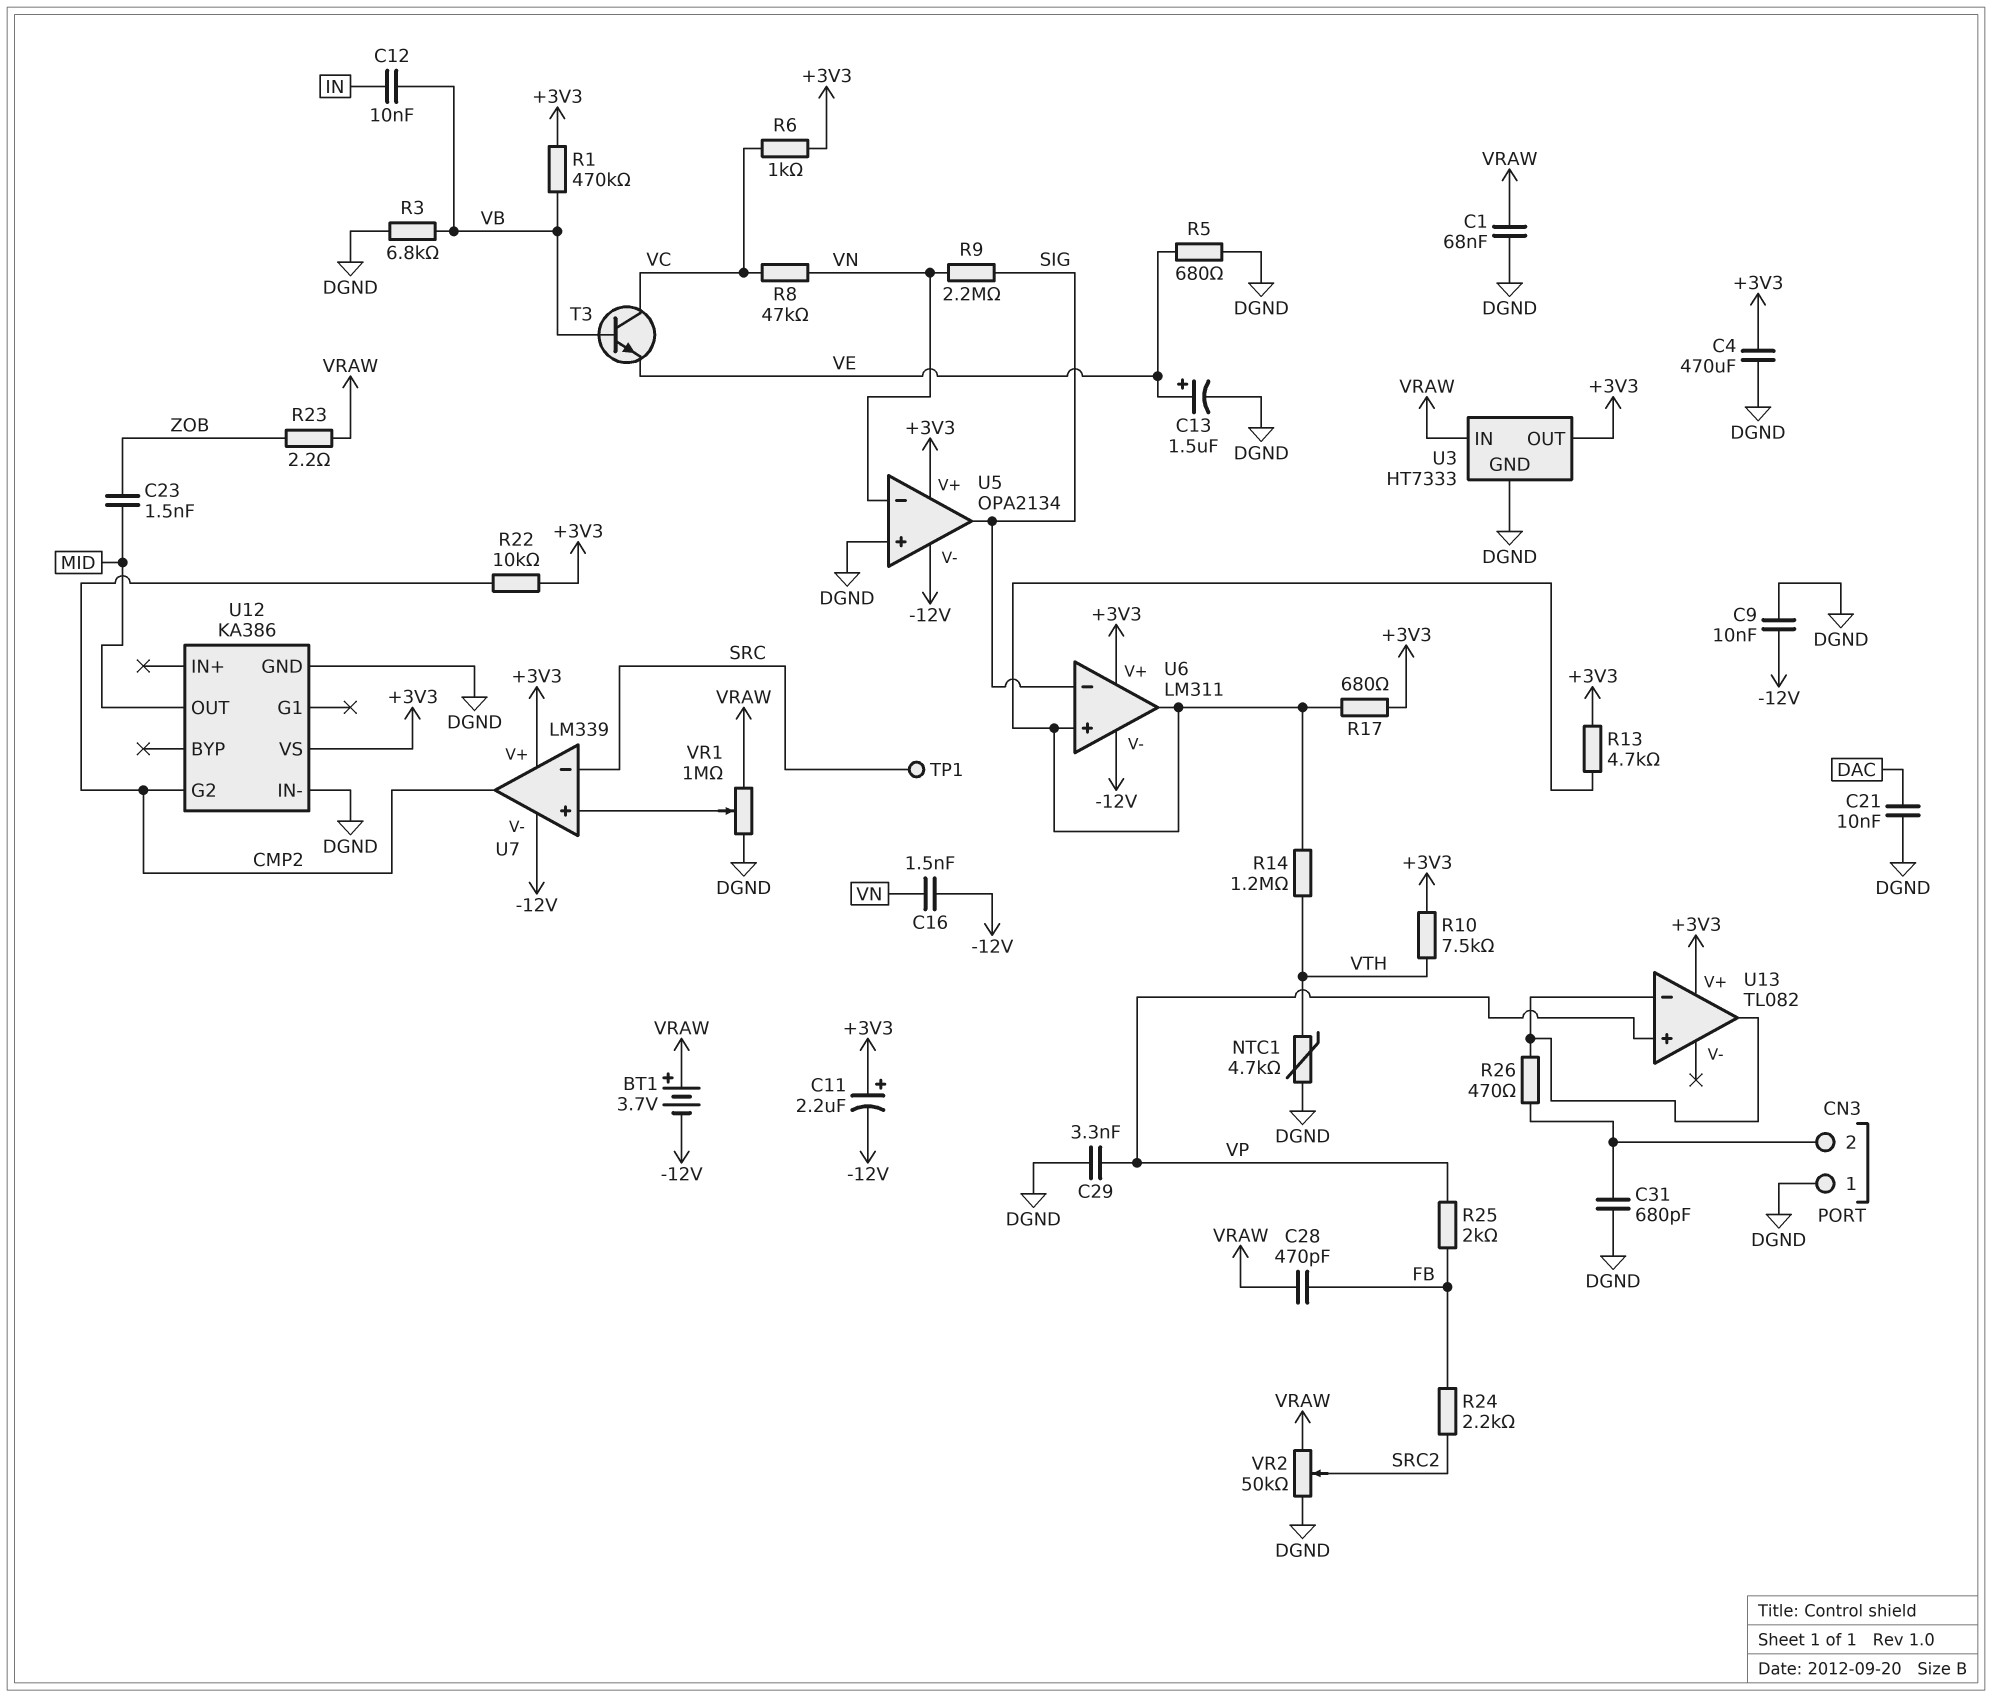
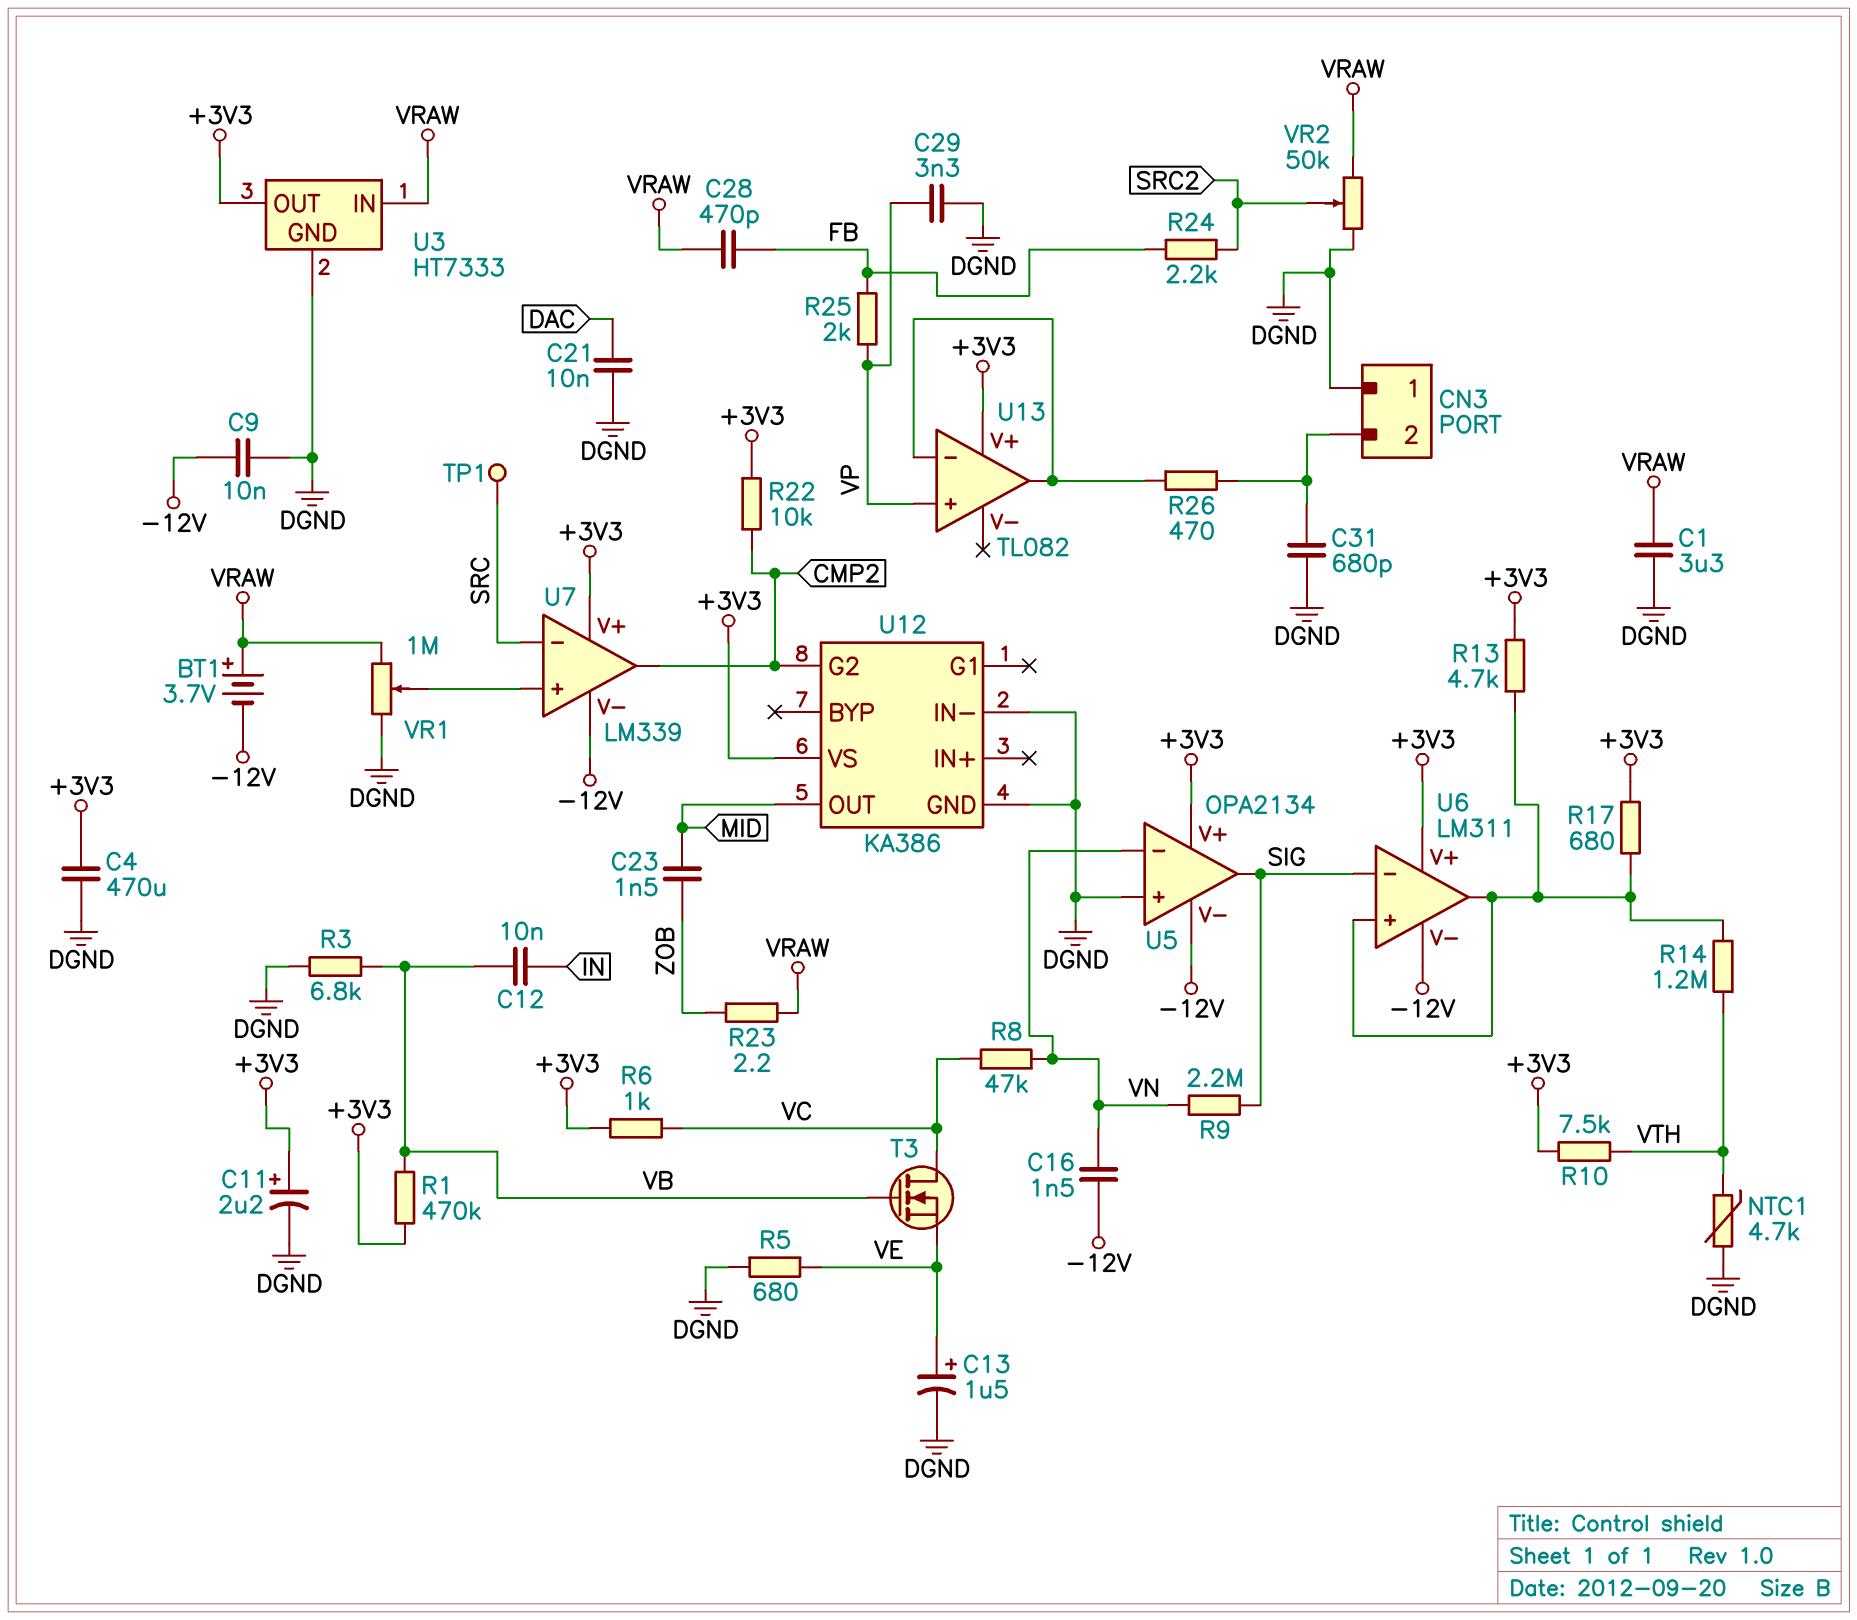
C1: 68nF (DGND, VRAW) -> 3.3uF (DGND, VRAW)
C11: 2.2uF (plus +3V3, minus -12V) -> 2.2uF (plus +3V3, minus DGND)
T3: NPN (B VB, C VC, E VE) -> NMOS (G VB, D VC, S VE)

